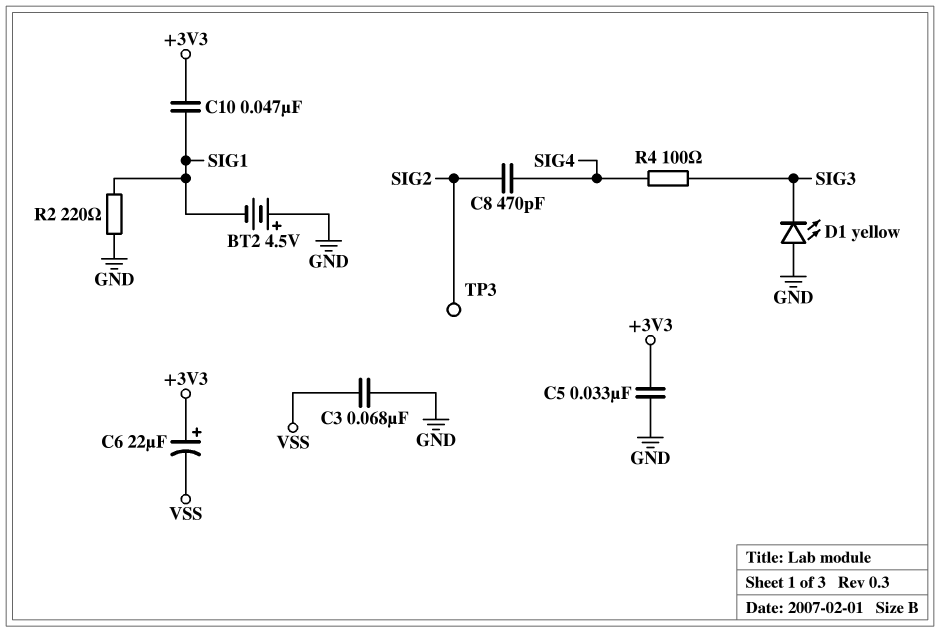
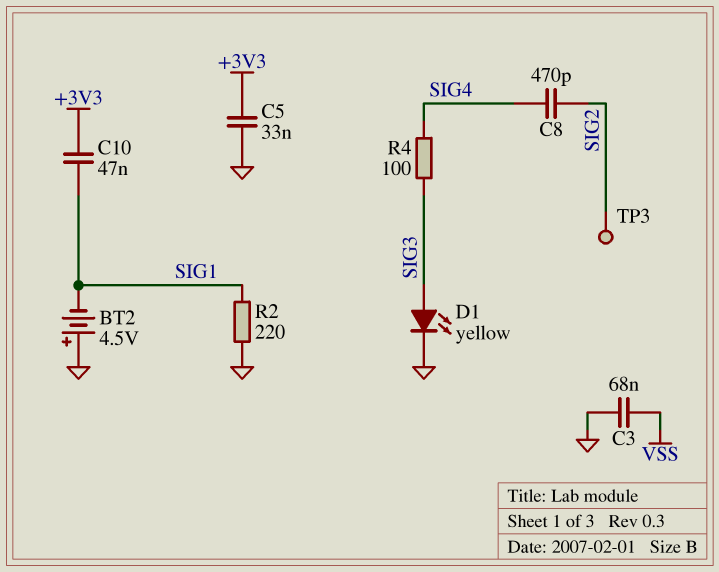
C6: 22uF (plus +3V3, minus VSS) -> none
D1: LED yellow (A GND, K SIG3) -> LED yellow (A SIG3, K GND)

